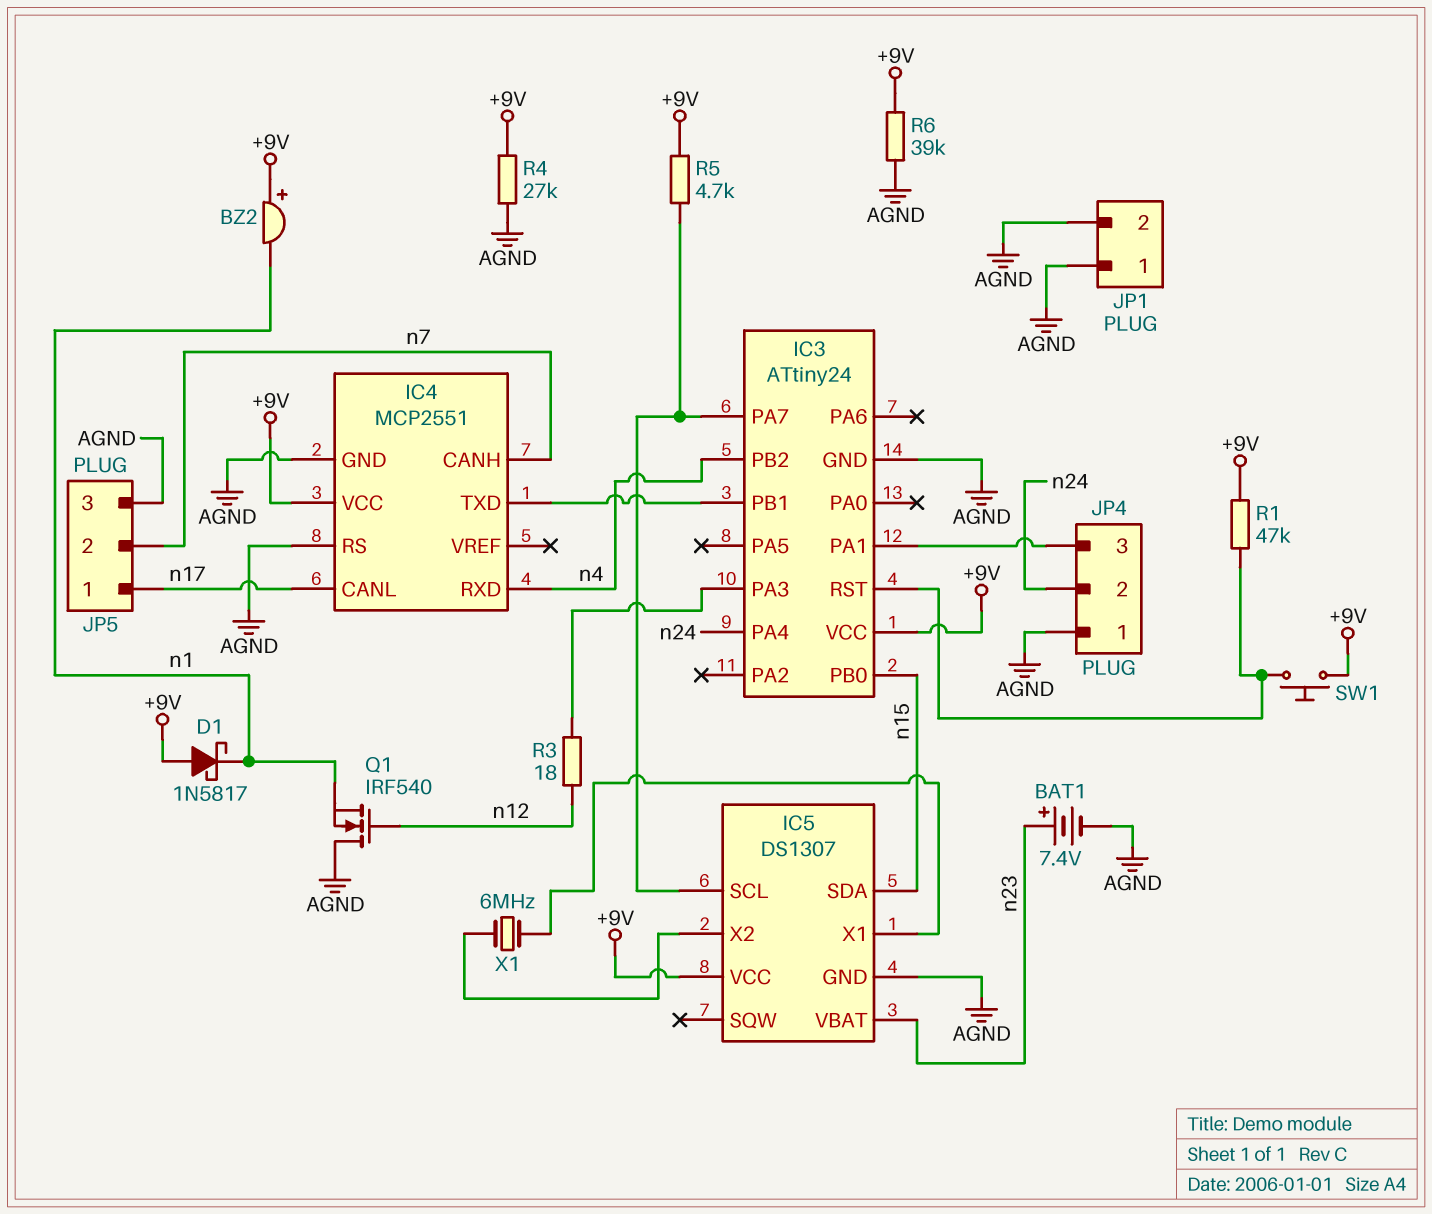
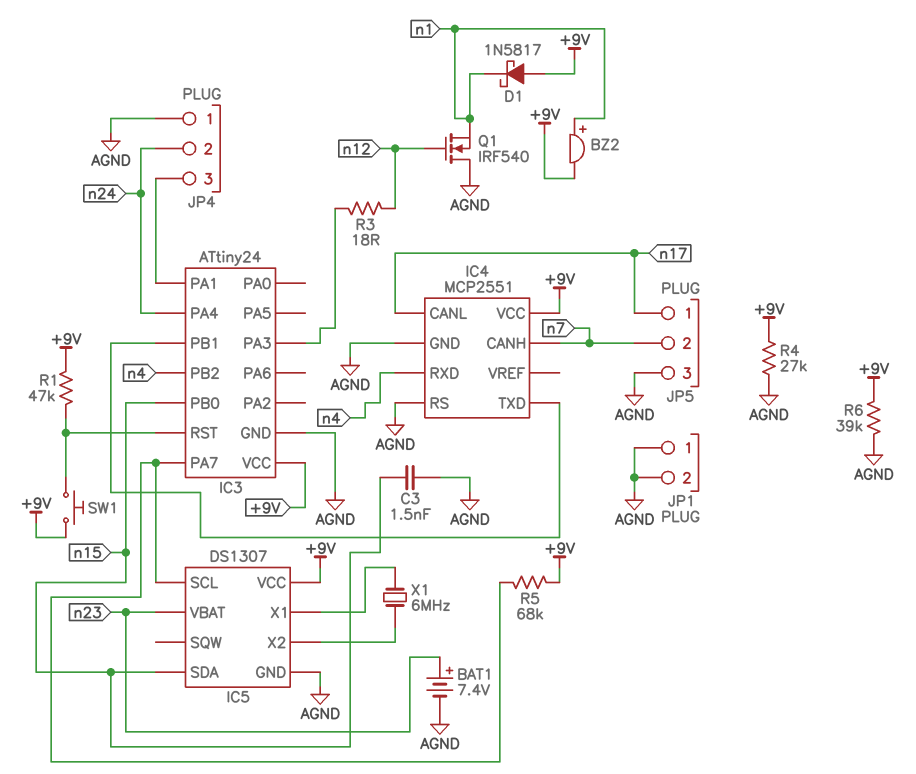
BZ2: buzzer (plus +9V, minus n1) -> buzzer (plus n1, minus +9V)
C3: none -> 1.5nF (AGND, n15)
R5: 4.7k (+9V, IC3/PA7) -> 68k (+9V, IC3/PA7)

